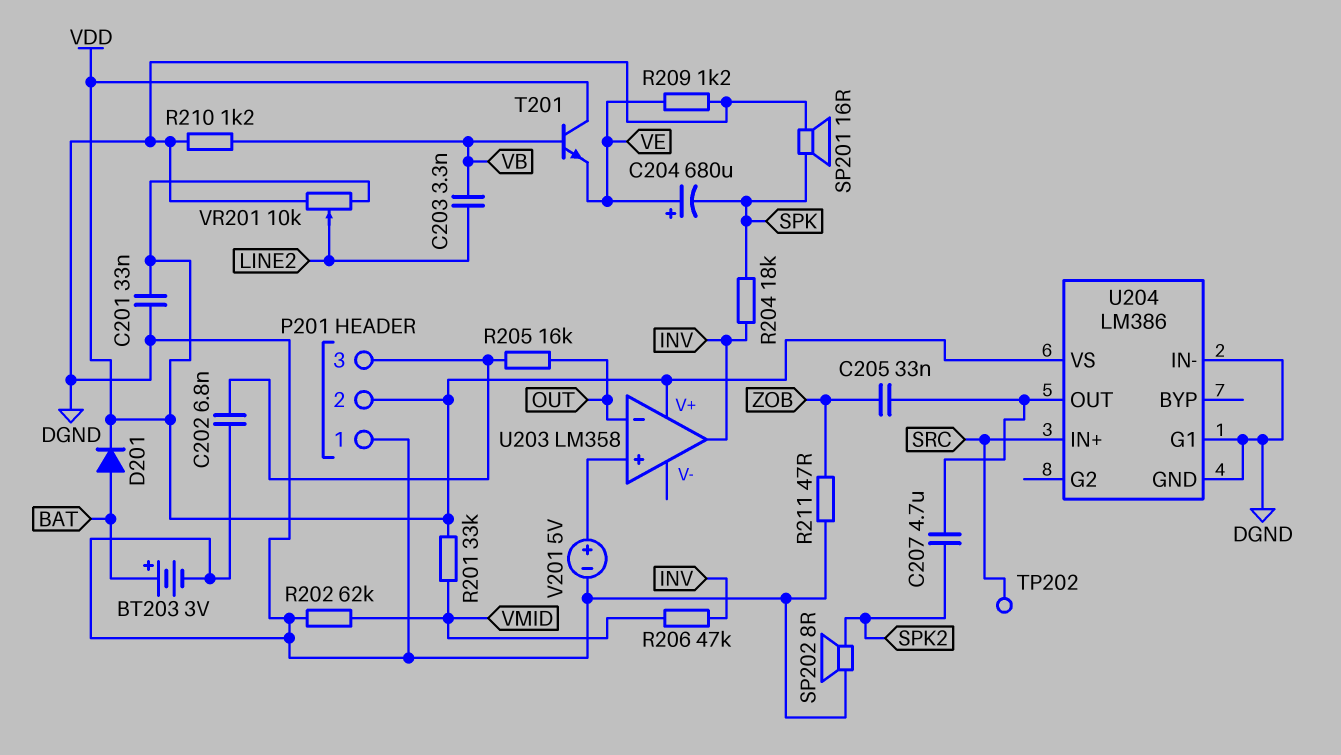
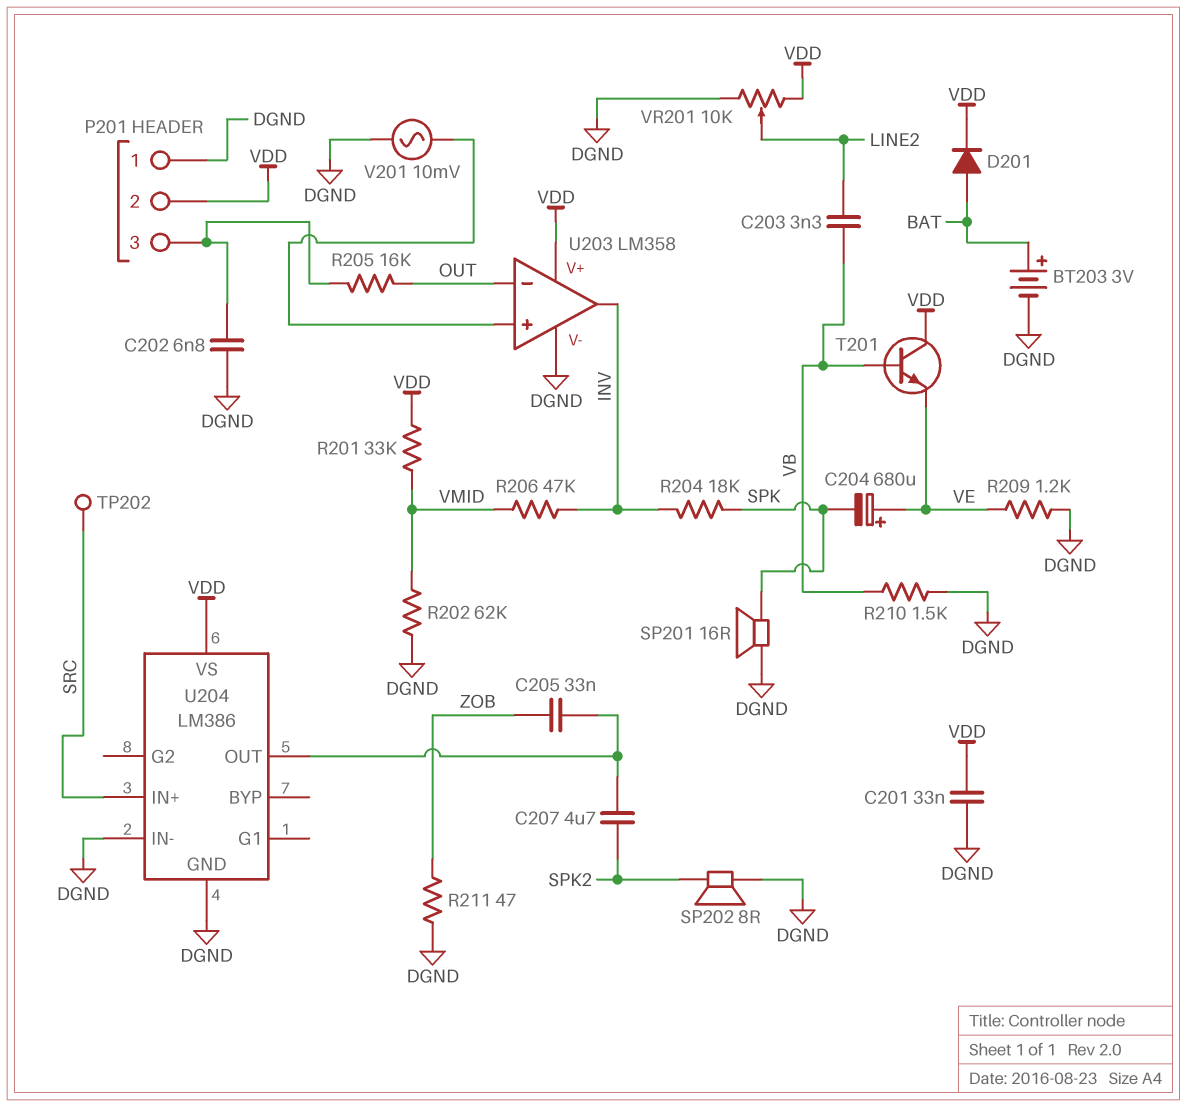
R210: 1.2k (DGND, VB) -> 1.5k (DGND, VB)
U203 pin V-: none -> DGND
U204 pin G1: DGND -> none
V201: 5V (plus U203/in+, minus DGND) -> AC 10mV (DGND, U203/in+)

